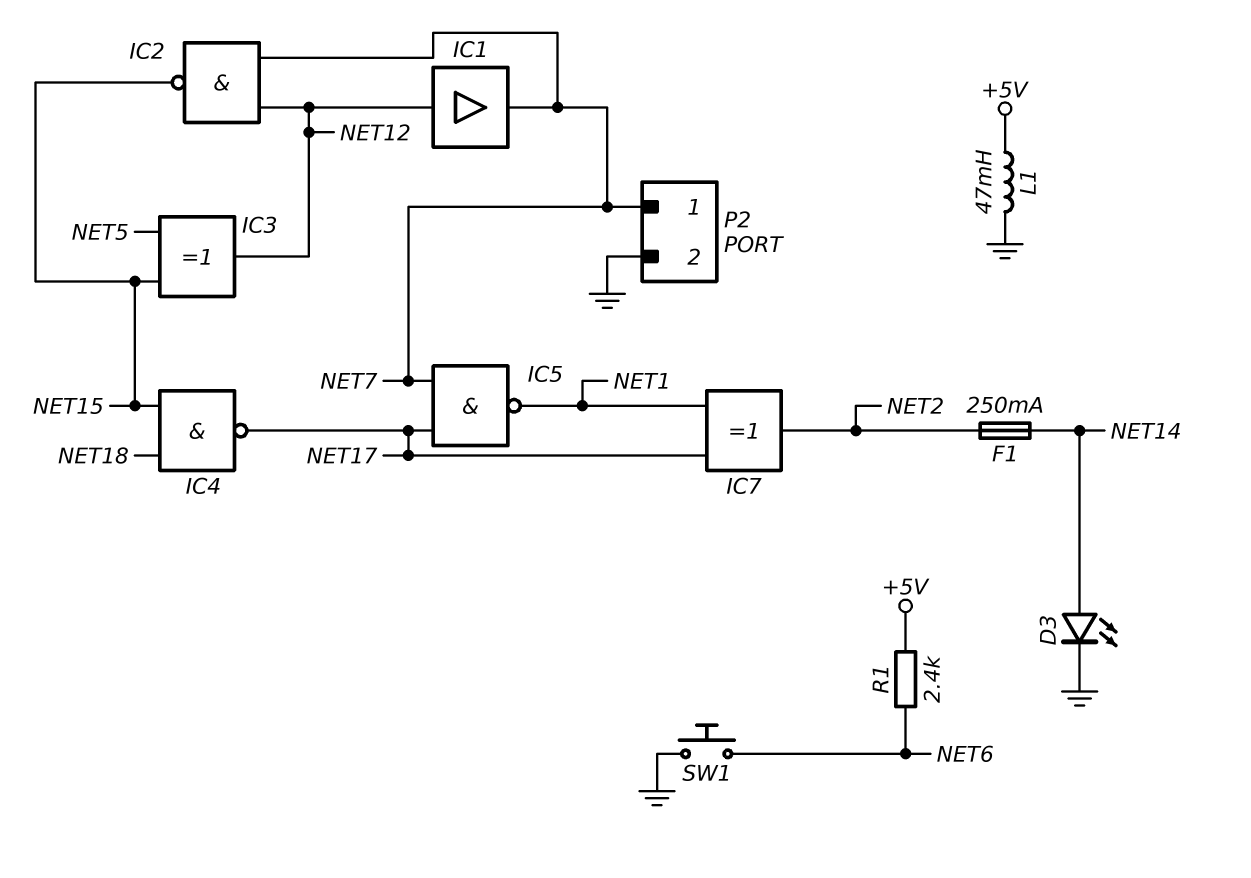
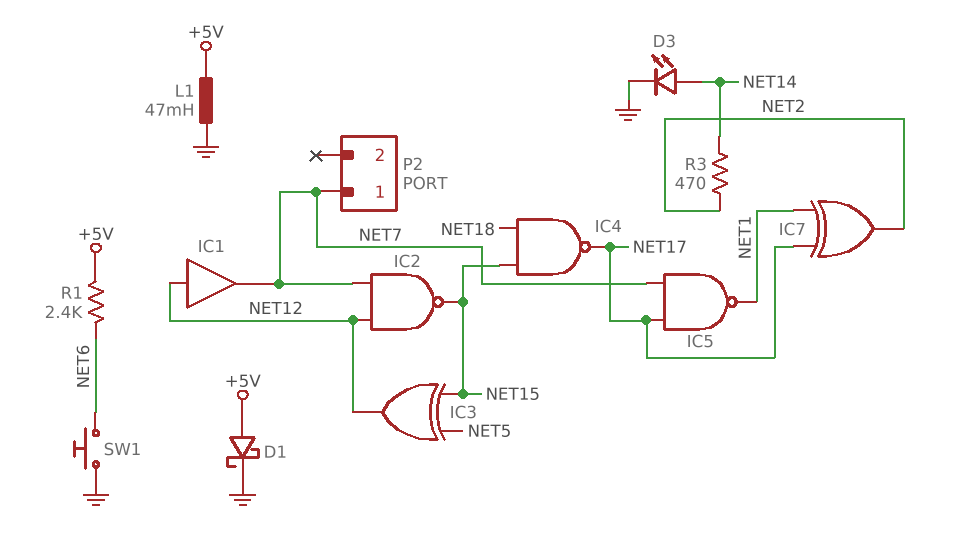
D1: none -> schottky (A +5V, K GND)
F1: 250mA (NET2, NET14) -> none
P2 pin 2: GND -> none
R3: none -> 470 (NET2, NET14)

